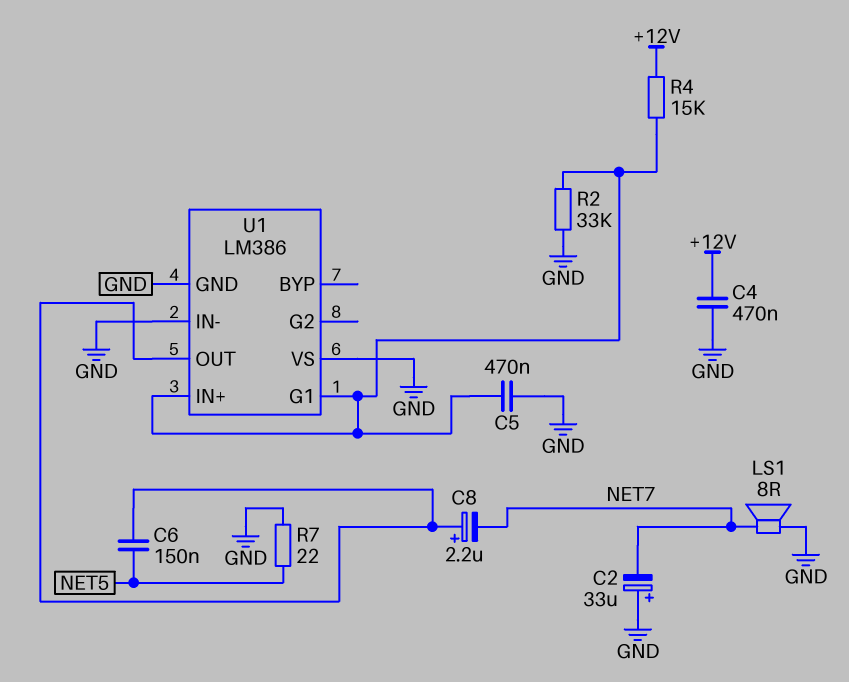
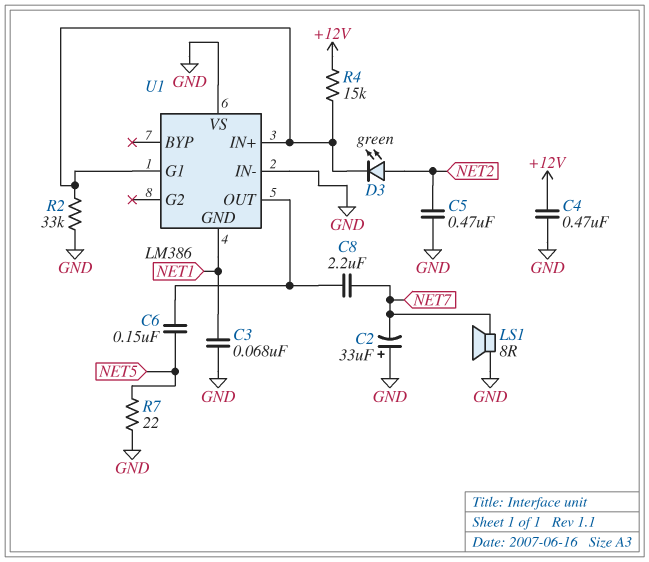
C3: none -> 68nF (GND, NET1)
C5: 470nF (GND, U1/G1) -> 470nF (GND, NET2)
C8: 2.2uF (plus U1/OUT, minus NET7) -> 2.2uF (NET7, U1/OUT)
D3: none -> LED green (A NET2, K U1/G1)
U1 pin GND: GND -> NET1

